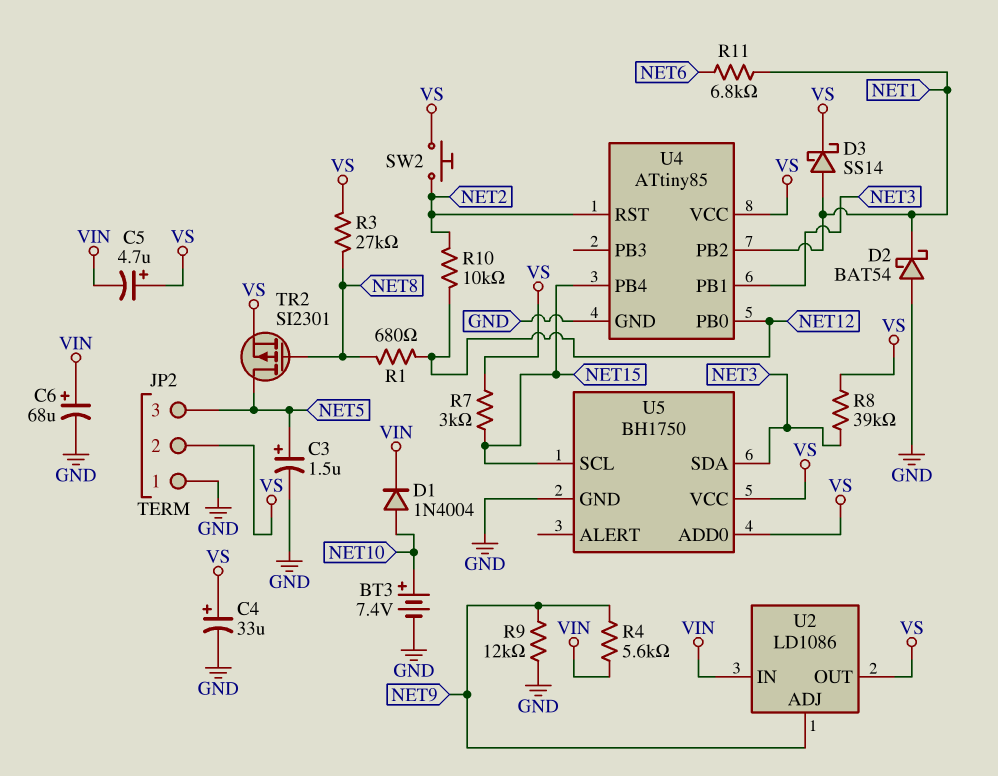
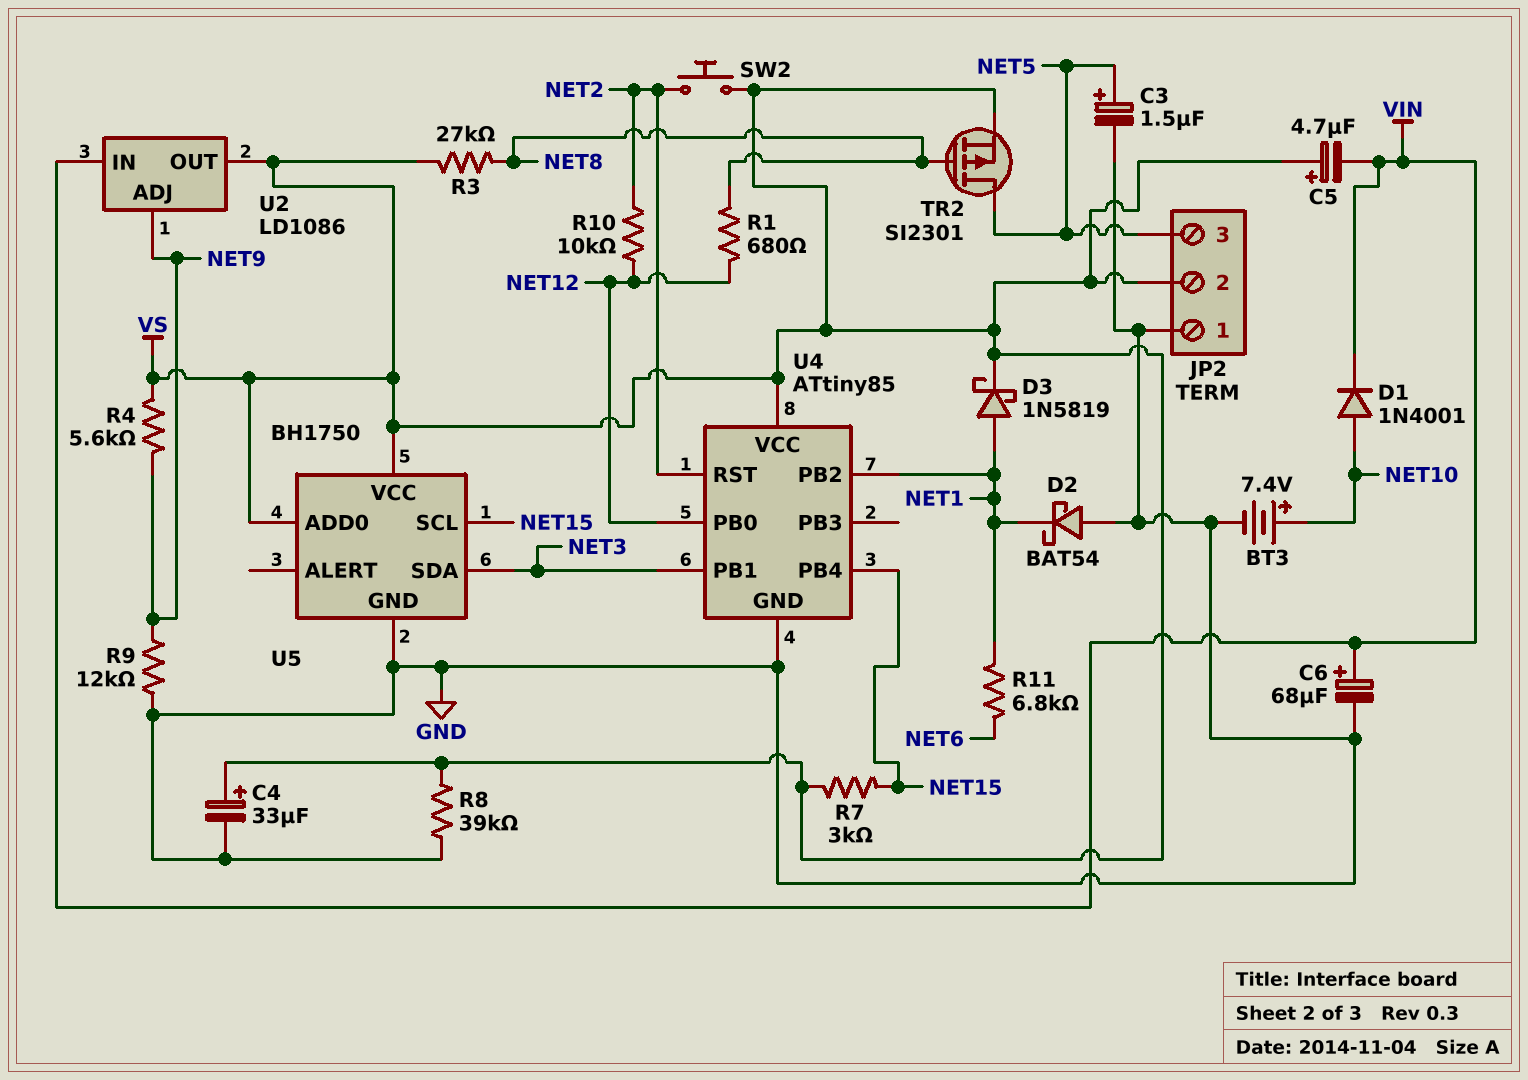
D1: diode 1N4004 (A NET10, K VIN) -> diode 1N4001 (A NET10, K VIN)
D3: schottky SS14 (A NET1, K VS) -> schottky 1N5819 (A NET1, K VS)
R4: 5.6k (NET9, VIN) -> 5.6k (NET9, VS)
R8: 39k (NET3, VS) -> 39k (GND, VS)

